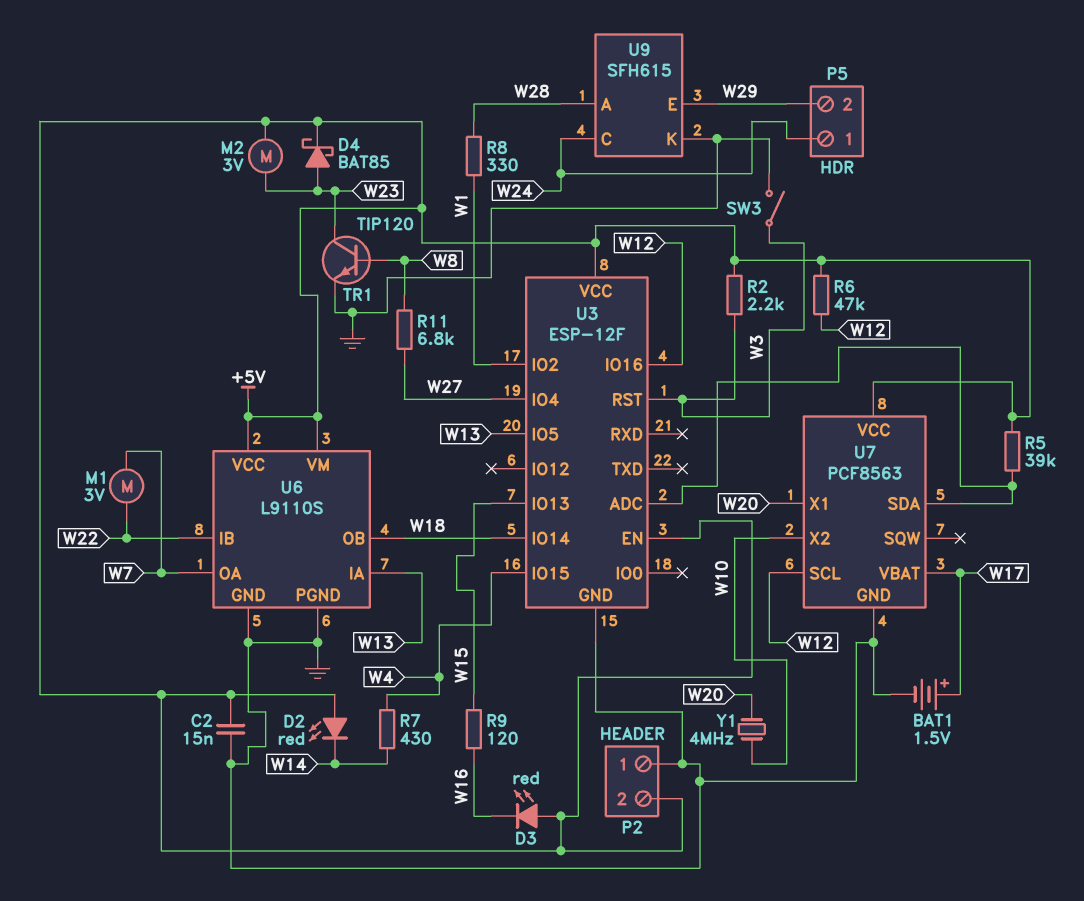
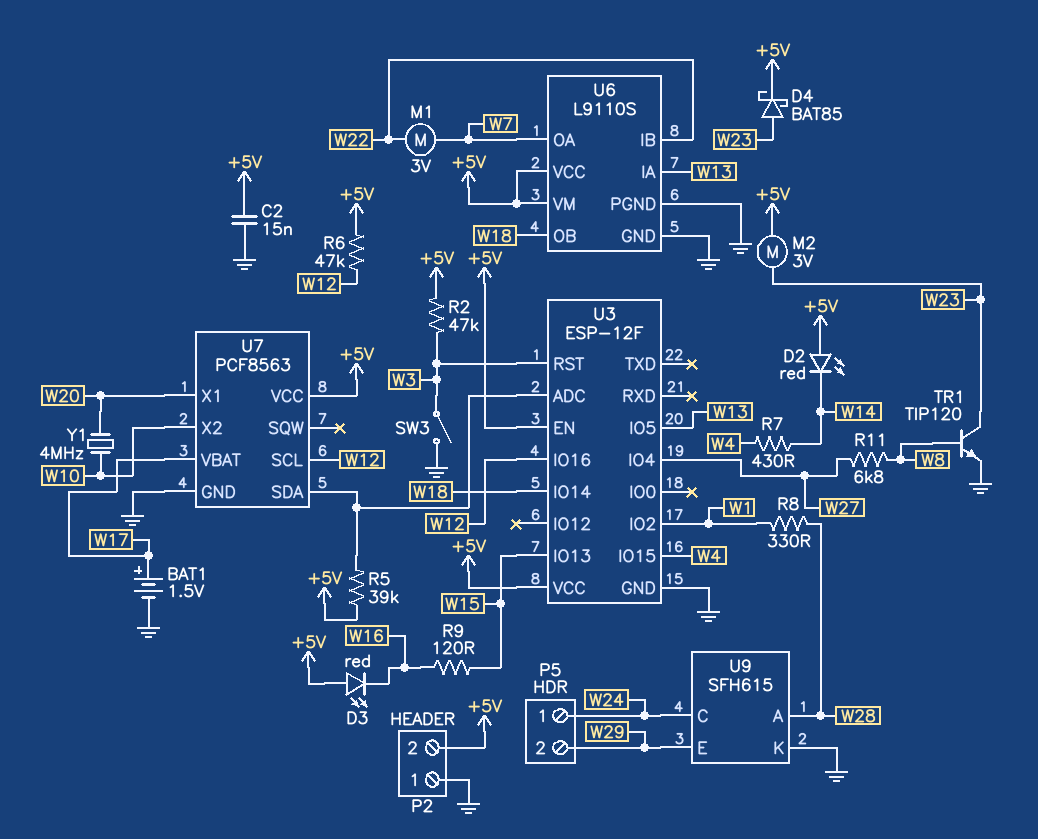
R2: 2.2k (+5V, W3) -> 47k (+5V, W3)

